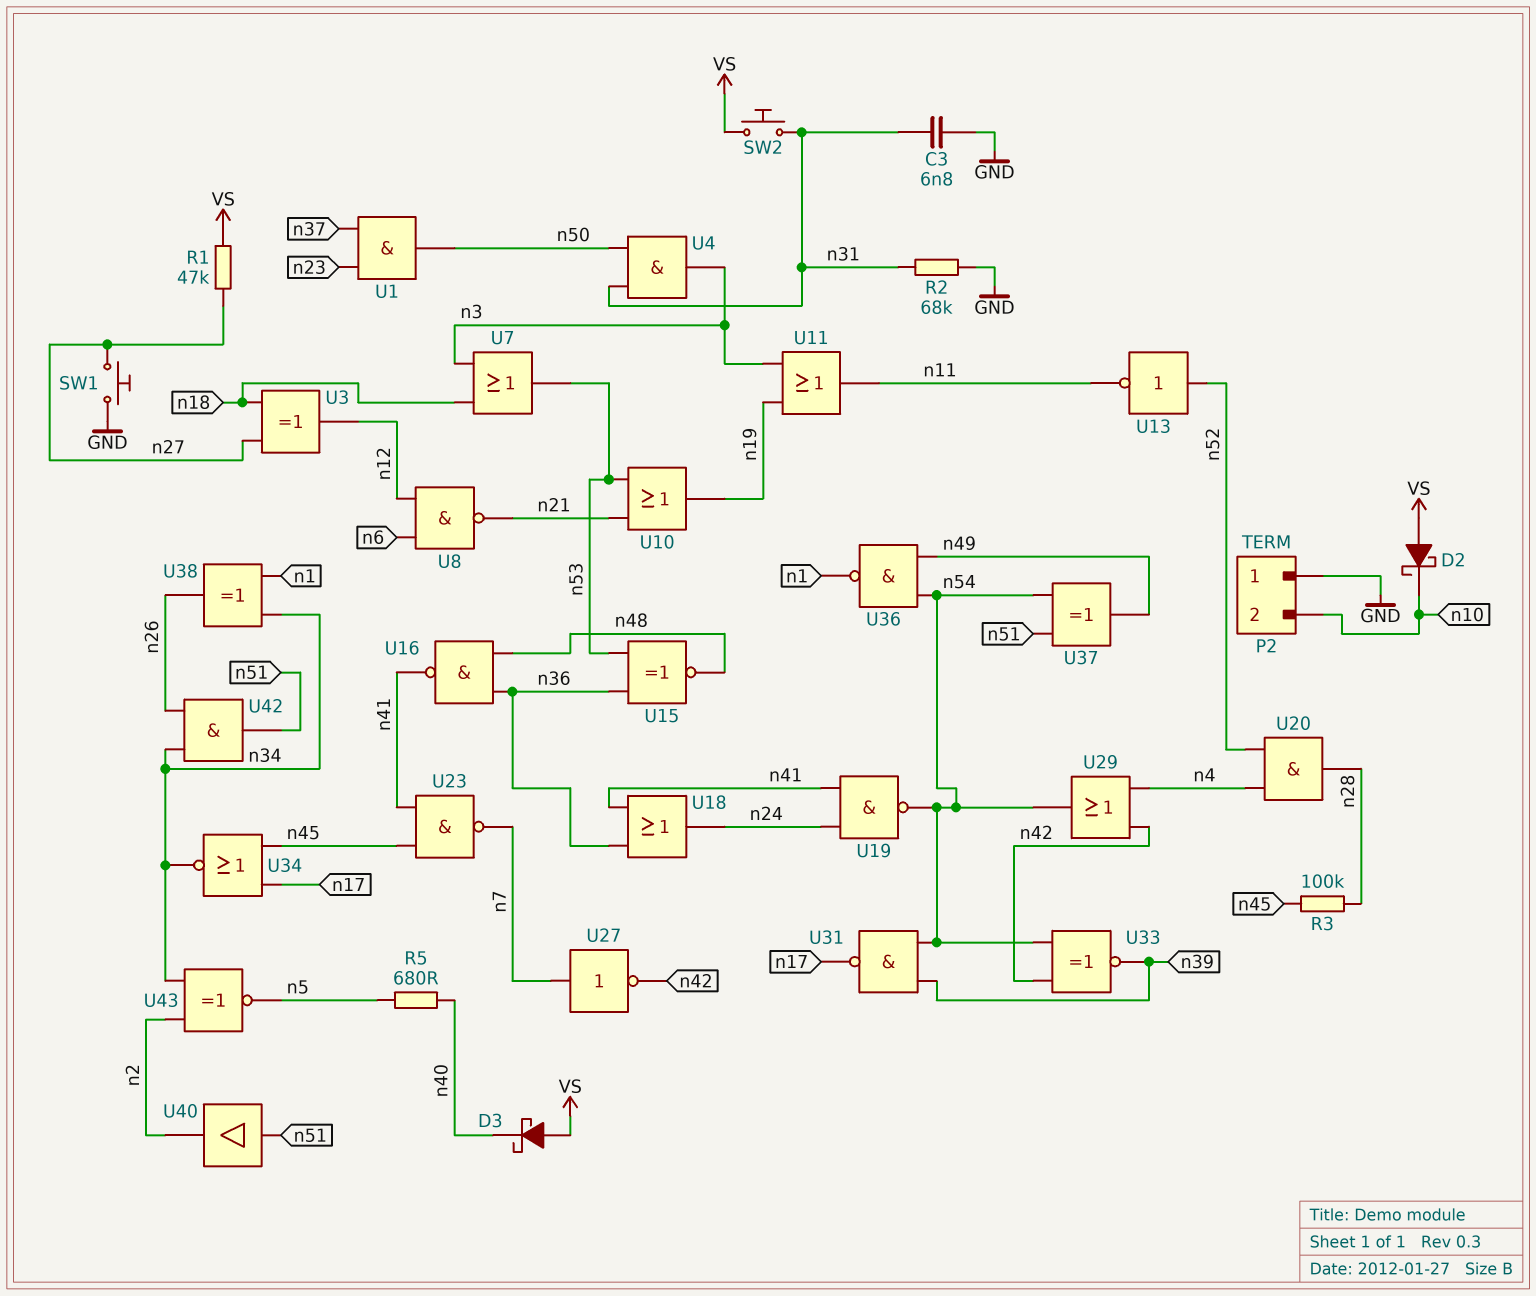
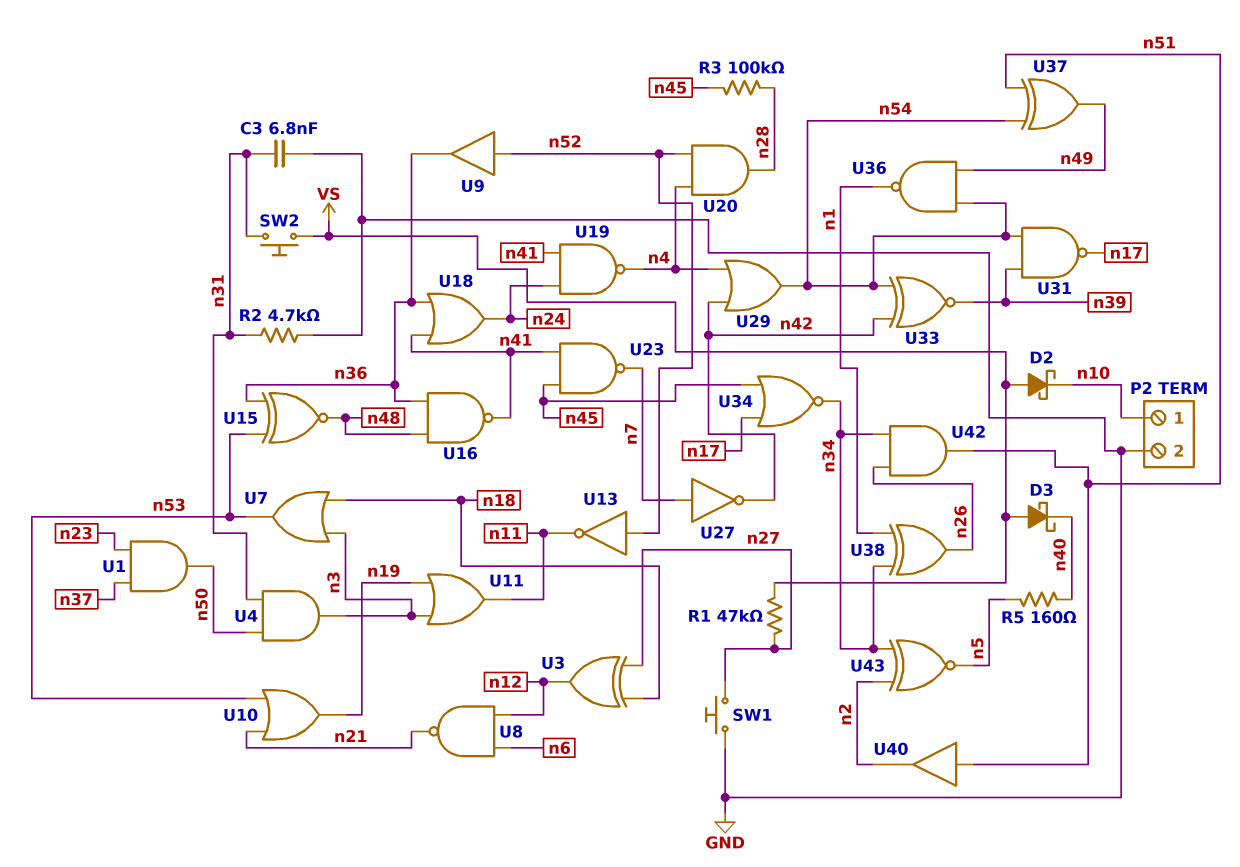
P2 pin 1: GND -> n10
P2 pin 2: n10 -> GND
R2: 68k (GND, n31) -> 4.7k (GND, n31)
R5: 680 (n5, n40) -> 160 (n5, n40)
U9: none -> buffer (in n52, out n36)
U19: NAND (in n24, in n41, out n54) -> NAND (in n24, in n41, out n4)

